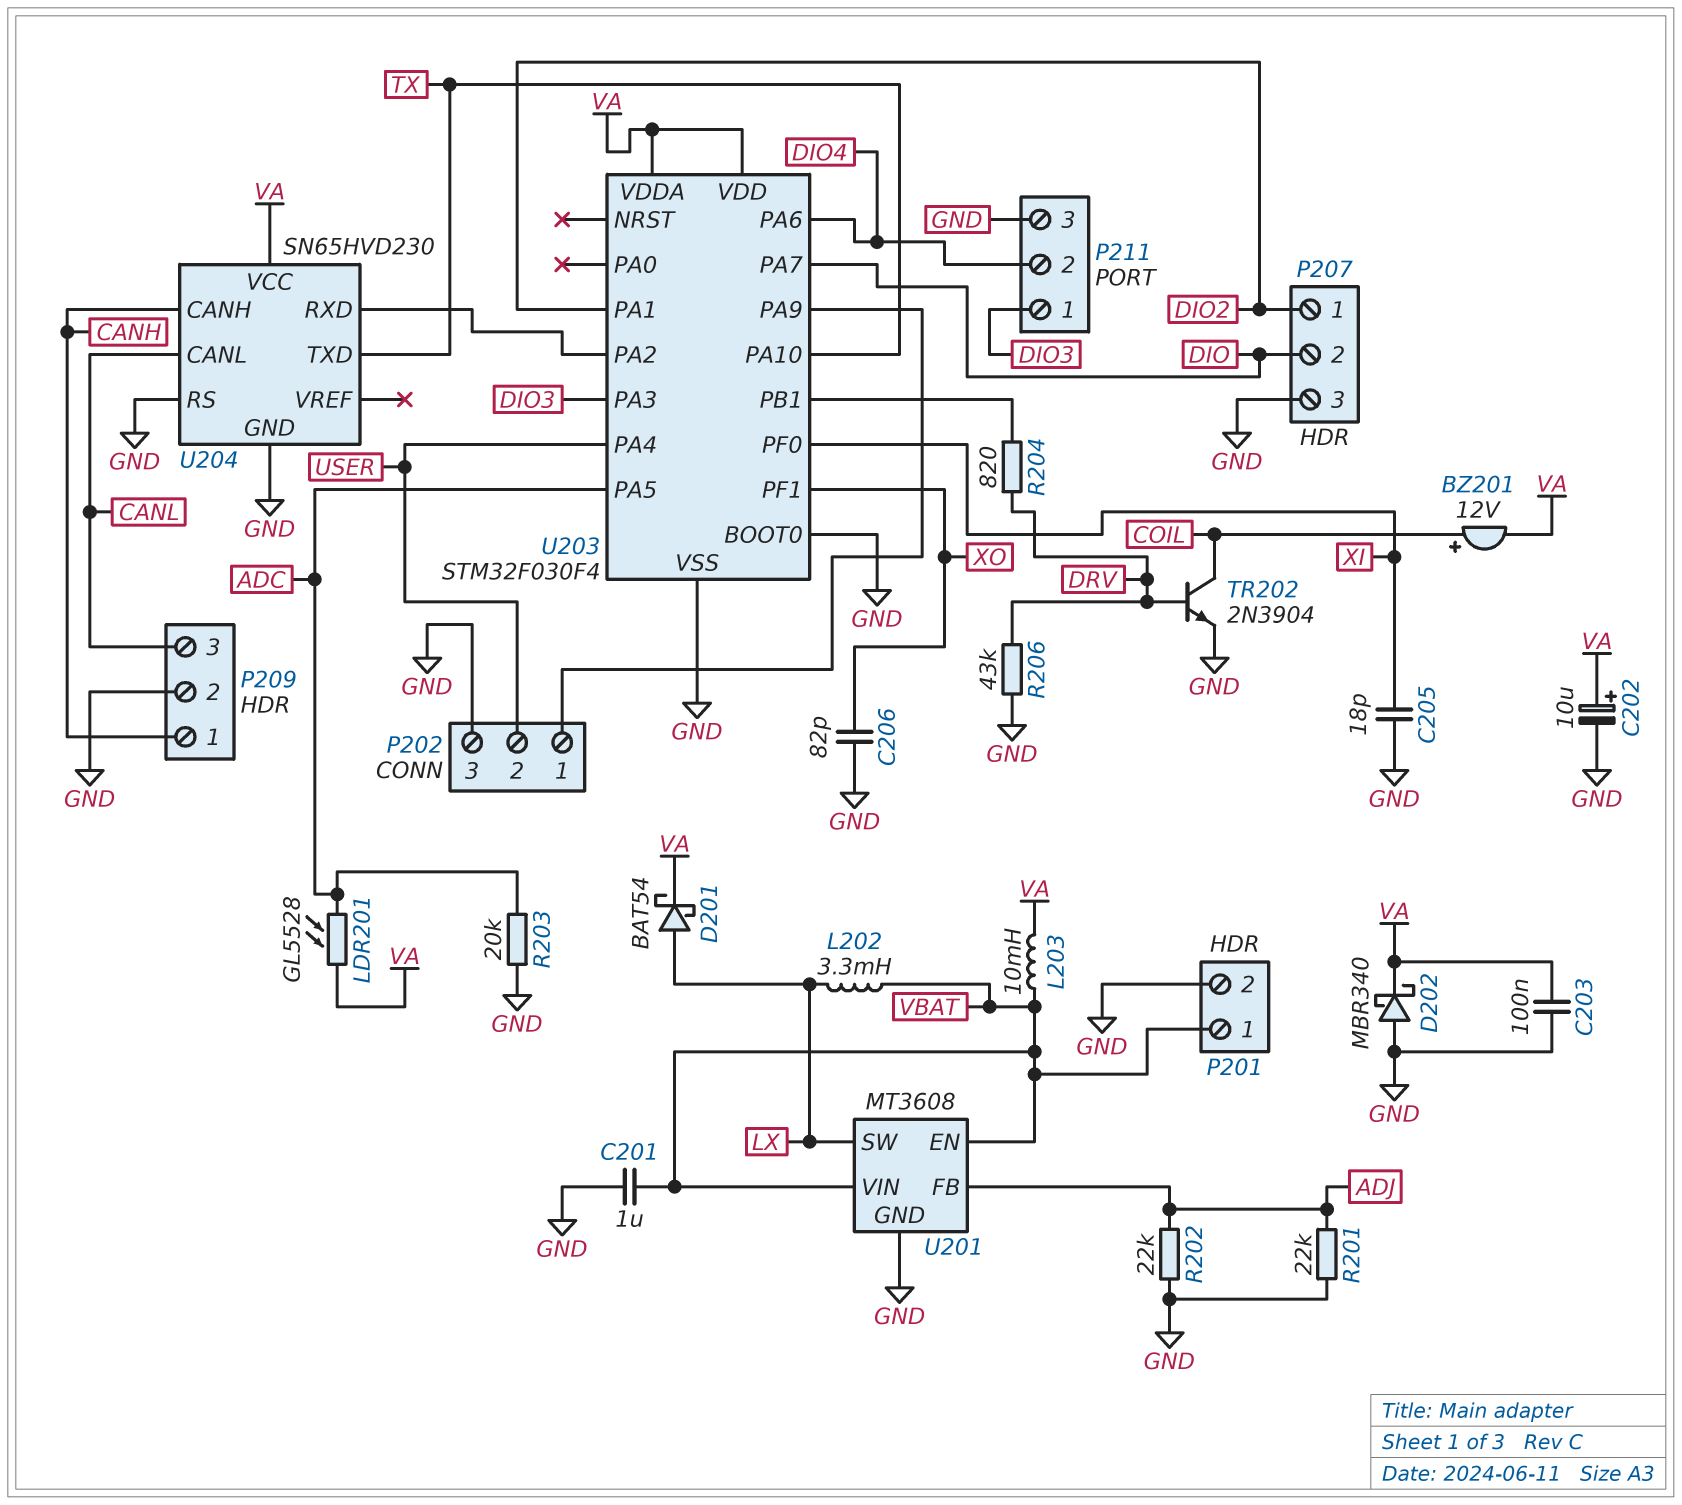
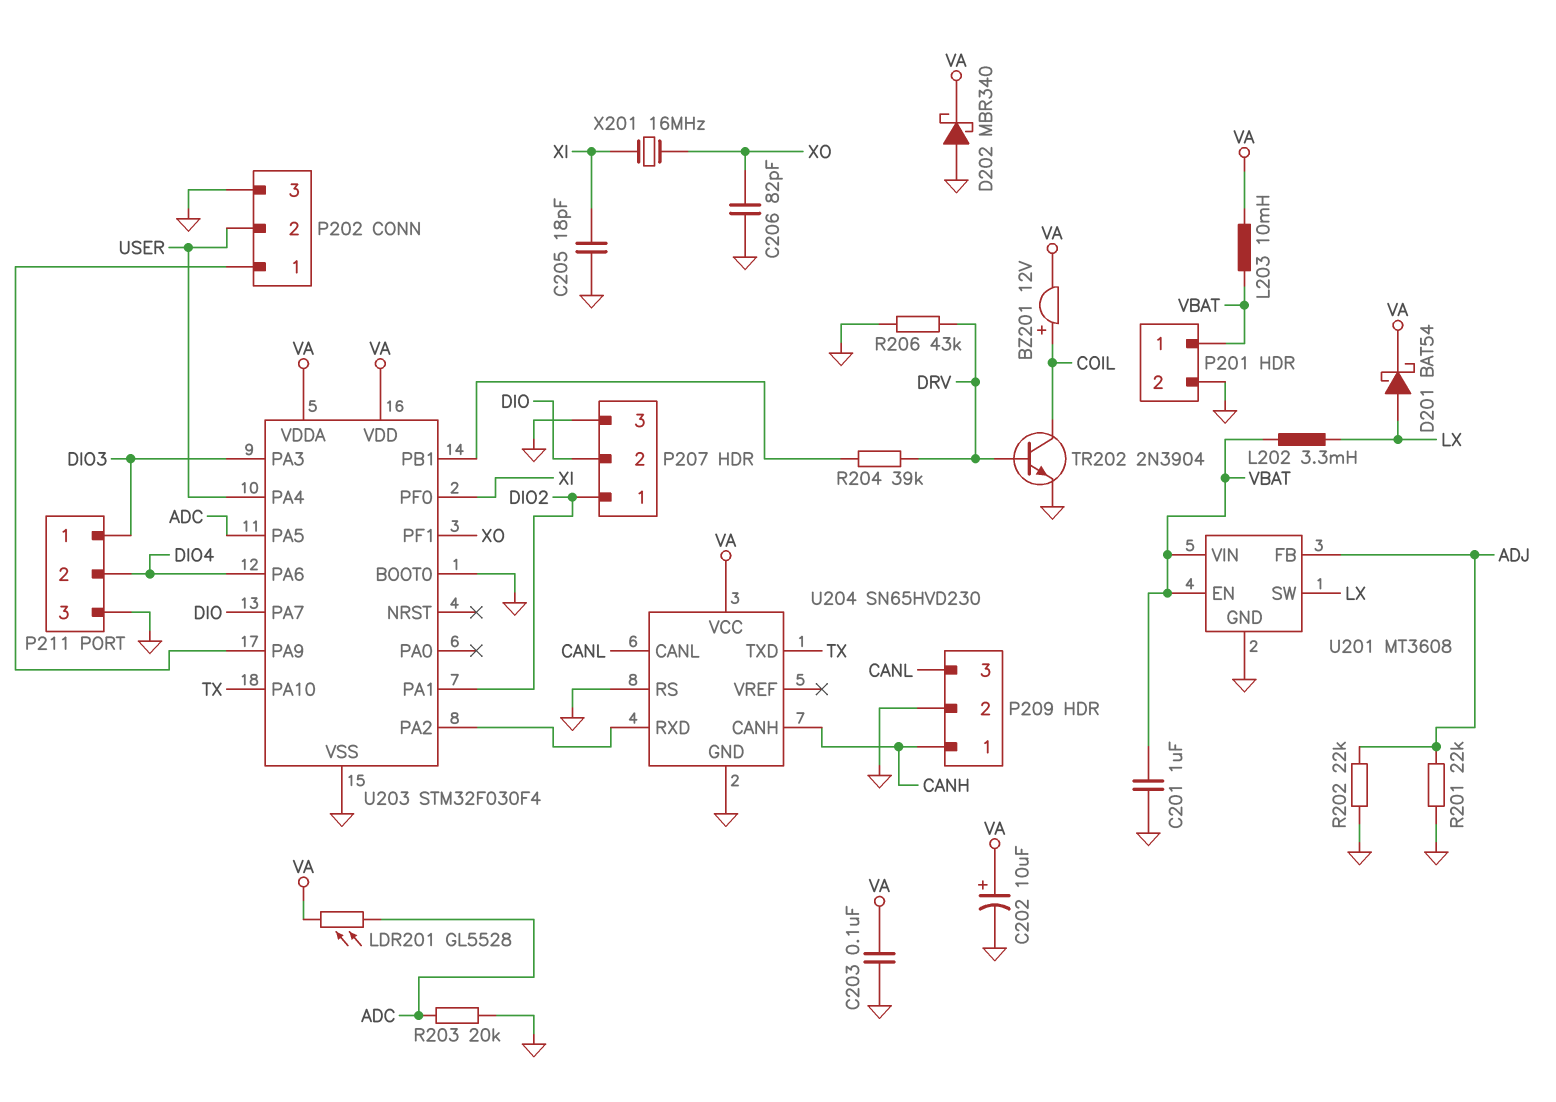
R204: 820 (DRV, U203/PB1) -> 39k (DRV, U203/PB1)
X201: none -> 16MHz (XI, XO)

